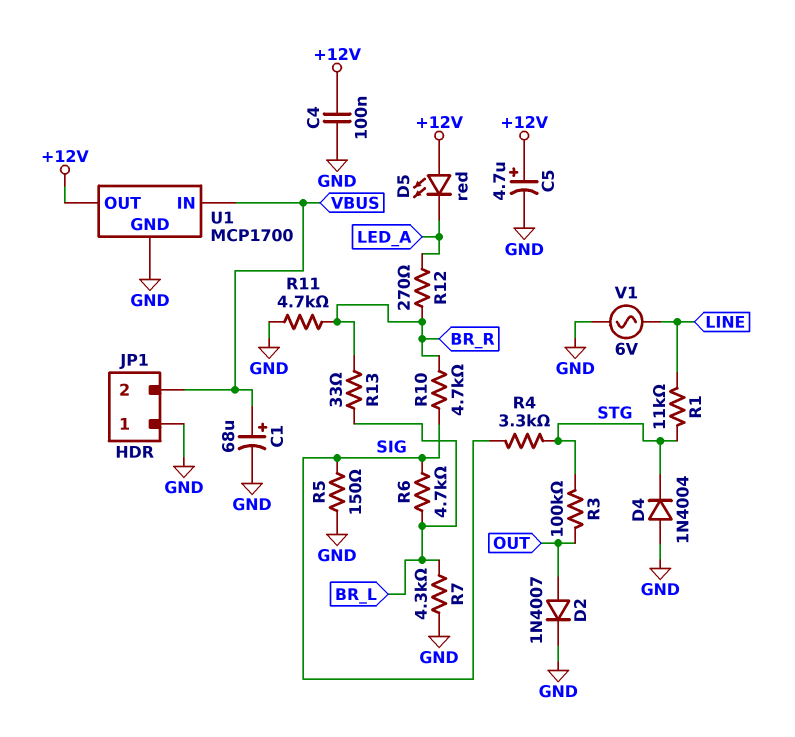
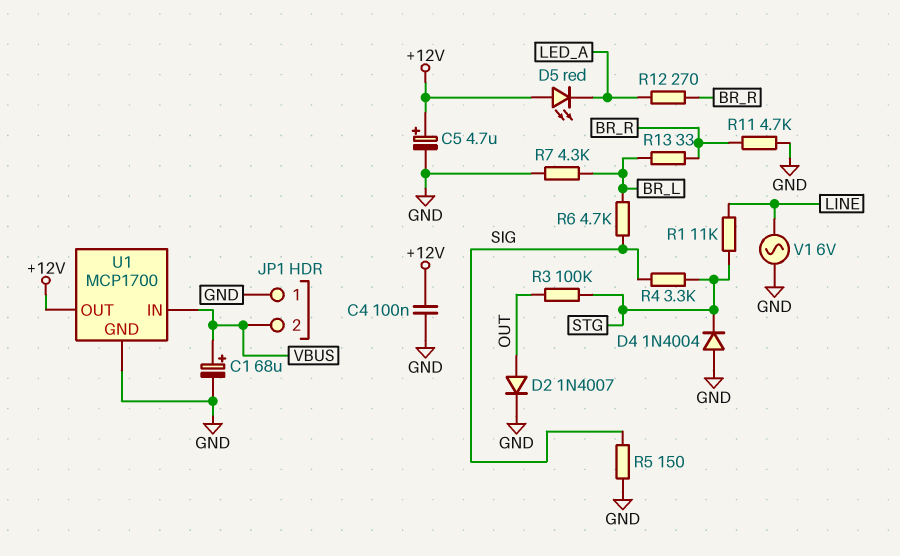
R10: 4.7k (BR_R, SIG) -> none

